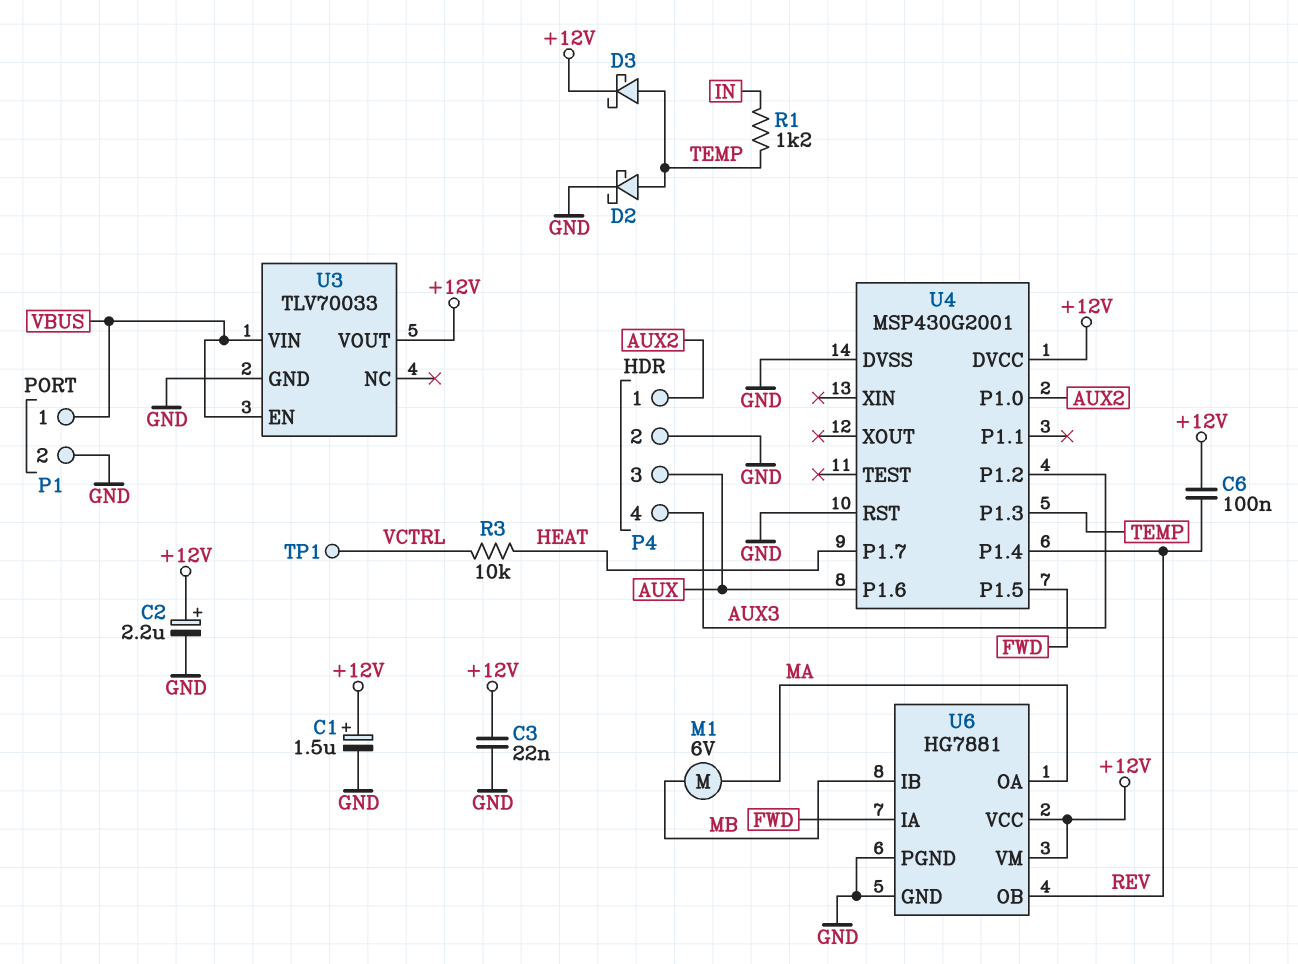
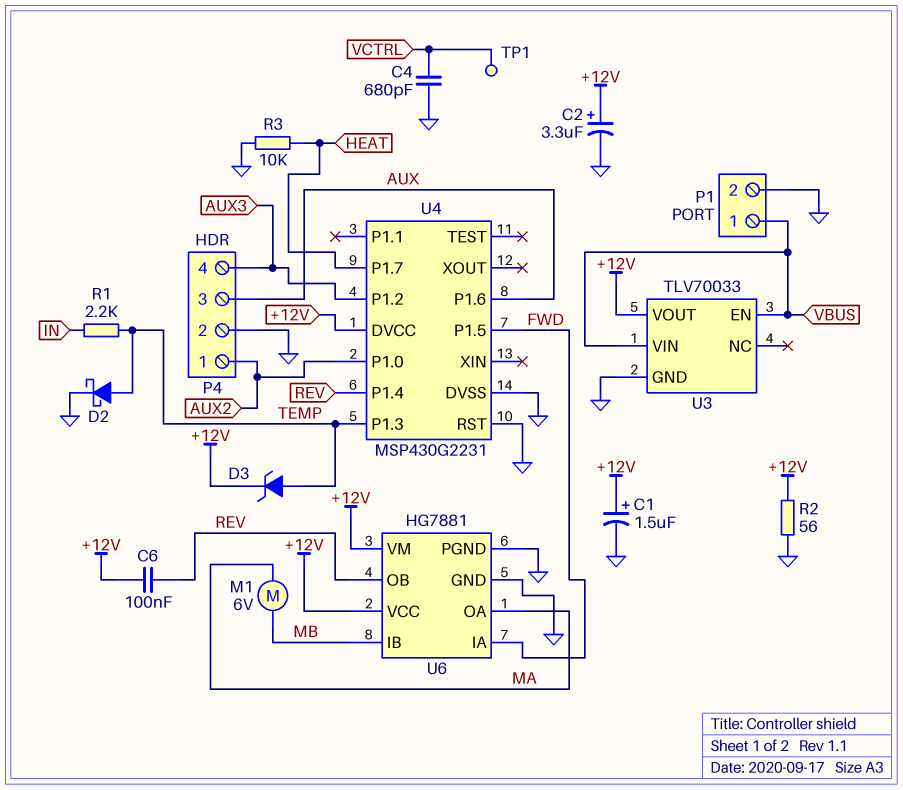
C2: 2.2uF (plus +12V, minus GND) -> 3.3uF (plus +12V, minus GND)
C3: 22nF (+12V, GND) -> none
C4: none -> 680pF (GND, VCTRL)
D3: schottky (A TEMP, K +12V) -> zener (A TEMP, K +12V)
R1: 1.2k (IN, TEMP) -> 2.2k (IN, TEMP)
R2: none -> 56 (+12V, GND)
R3: 10k (HEAT, VCTRL) -> 10k (GND, HEAT)
U4: MSP430G2001 -> MSP430G2231

